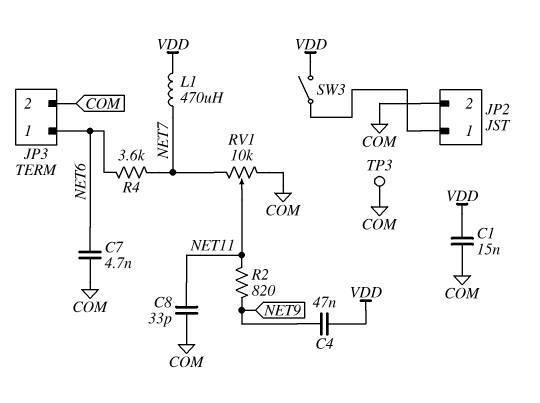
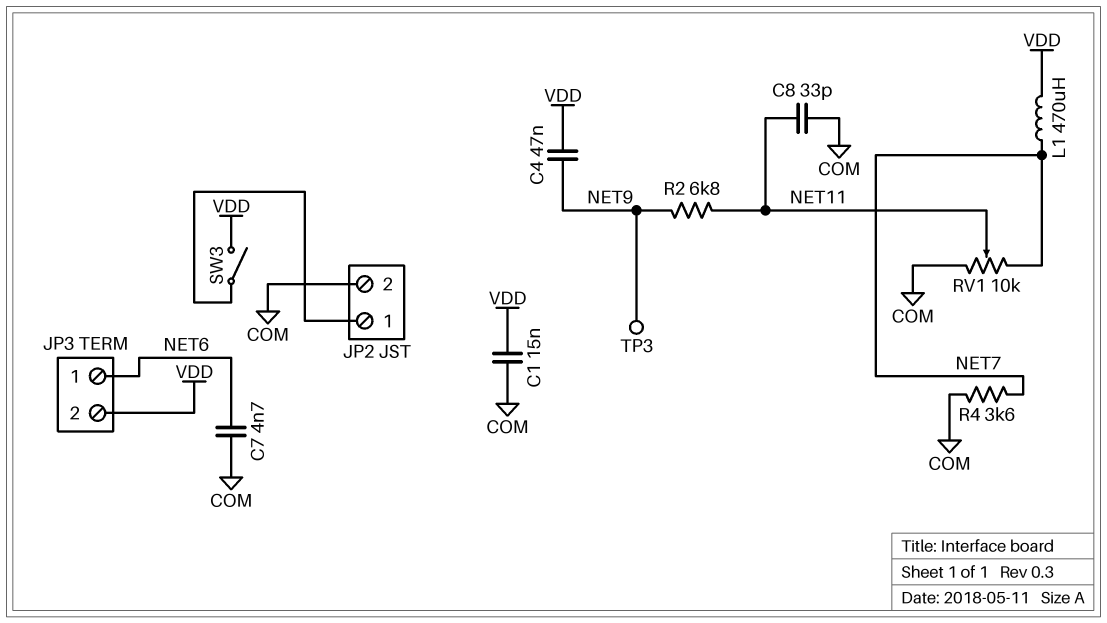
JP3 pin 2: COM -> VDD
R2: 820 (NET9, NET11) -> 6.8k (NET9, NET11)
R4: 3.6k (NET6, NET7) -> 3.6k (COM, NET7)
TP3: test point (COM) -> test point (NET9)

